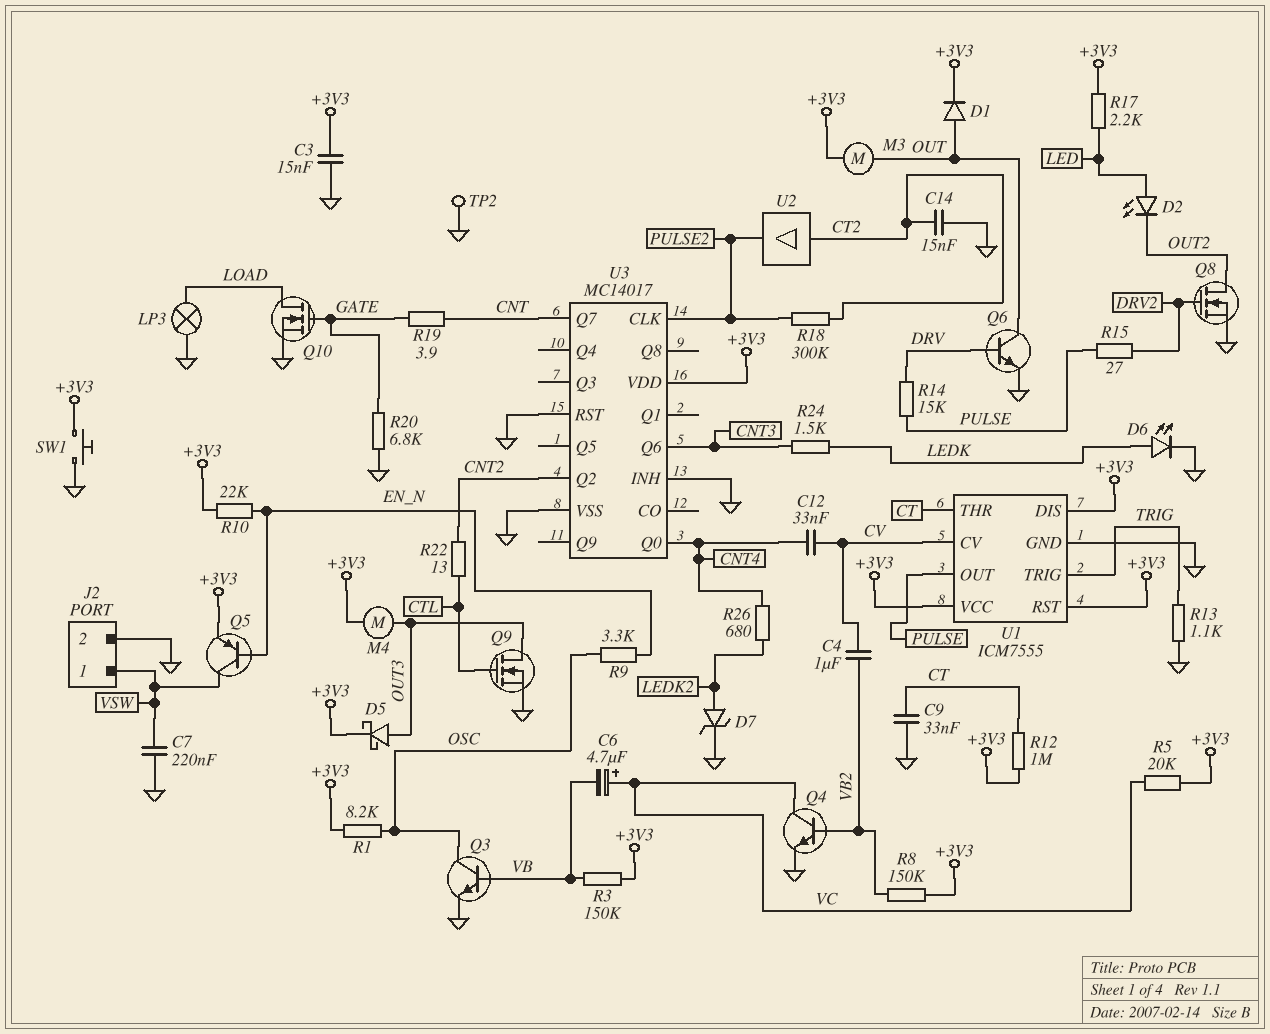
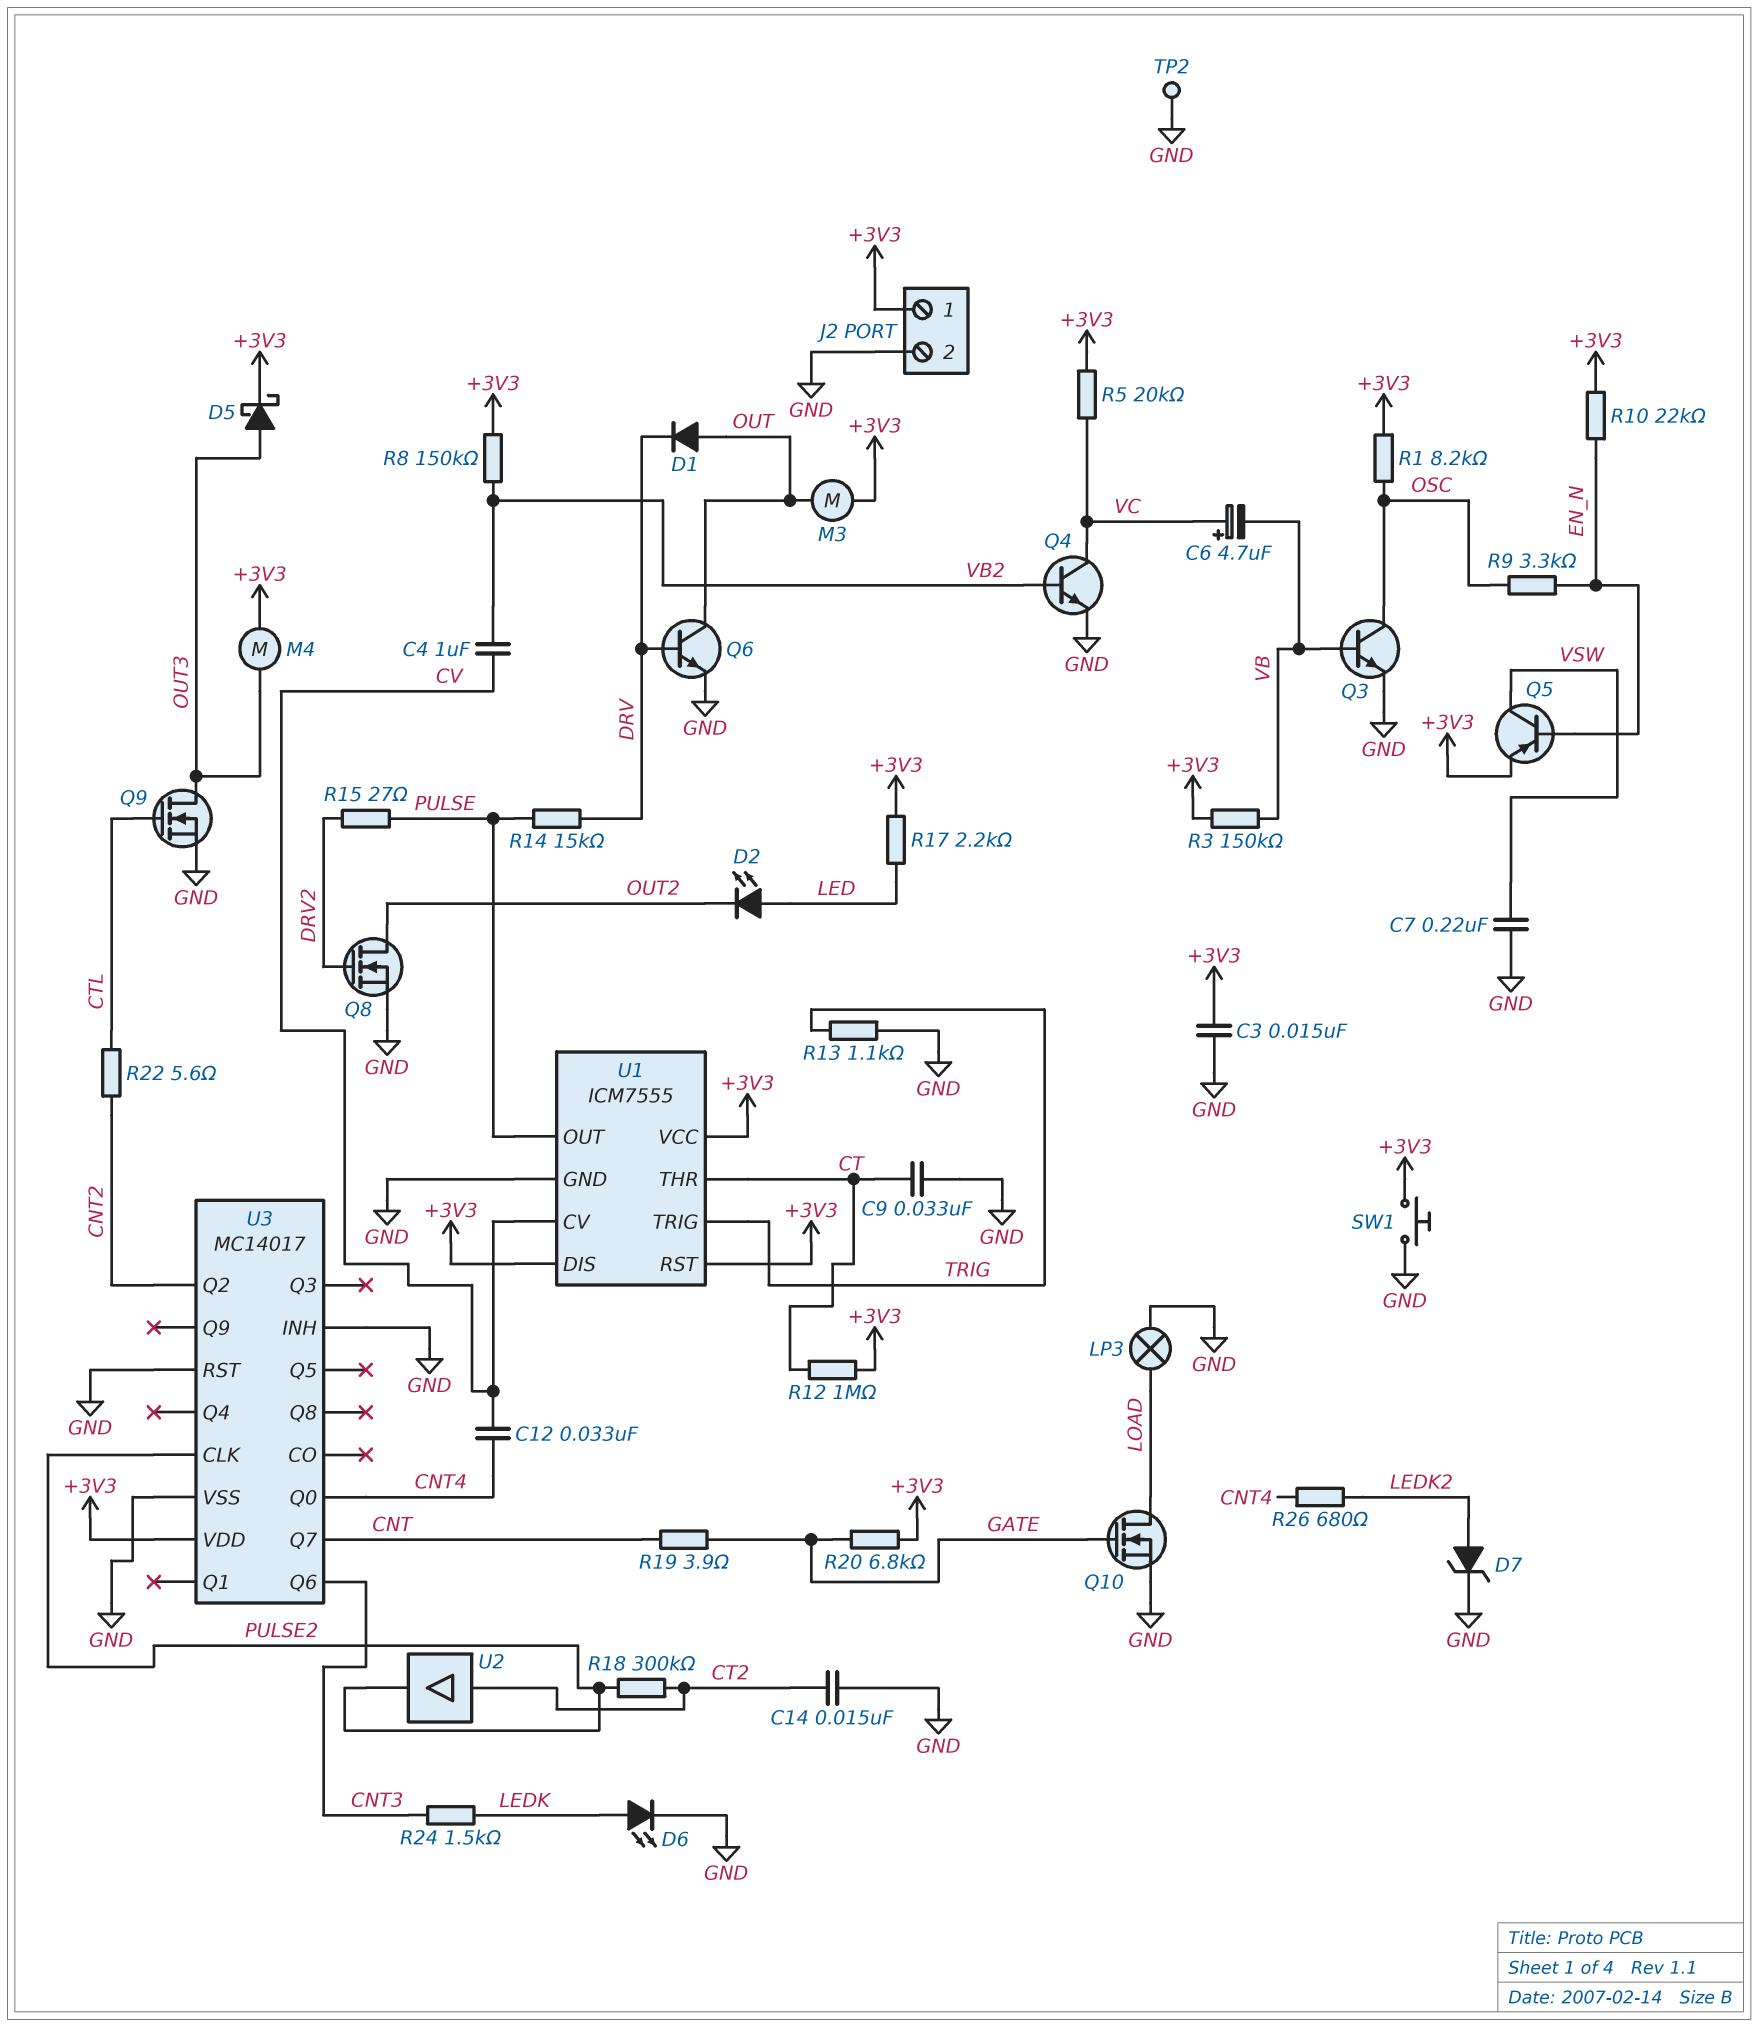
D1: diode (A OUT, K +3V3) -> diode (A OUT, K DRV)
J2 pin 1: VSW -> +3V3
R20: 6.8k (GATE, GND) -> 6.8k (+3V3, GATE)
R22: 13 (CNT2, CTL) -> 5.6 (CNT2, CTL)

